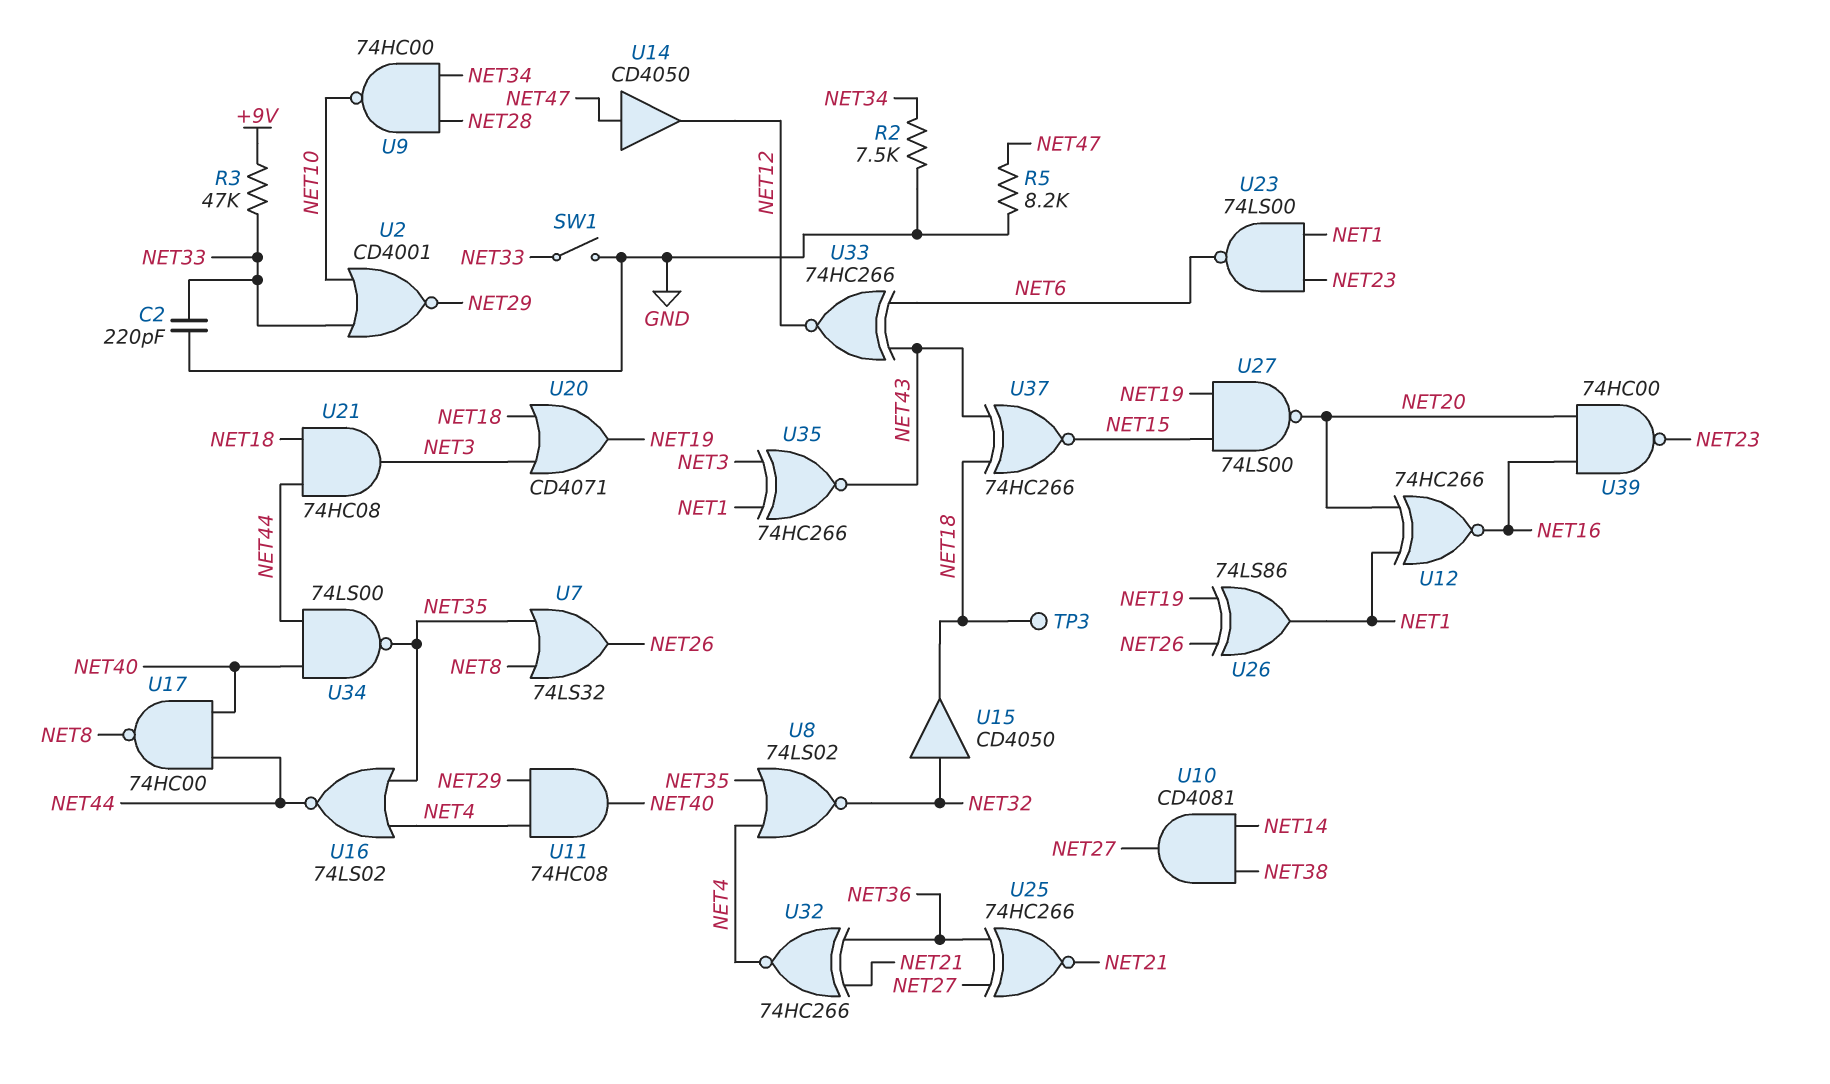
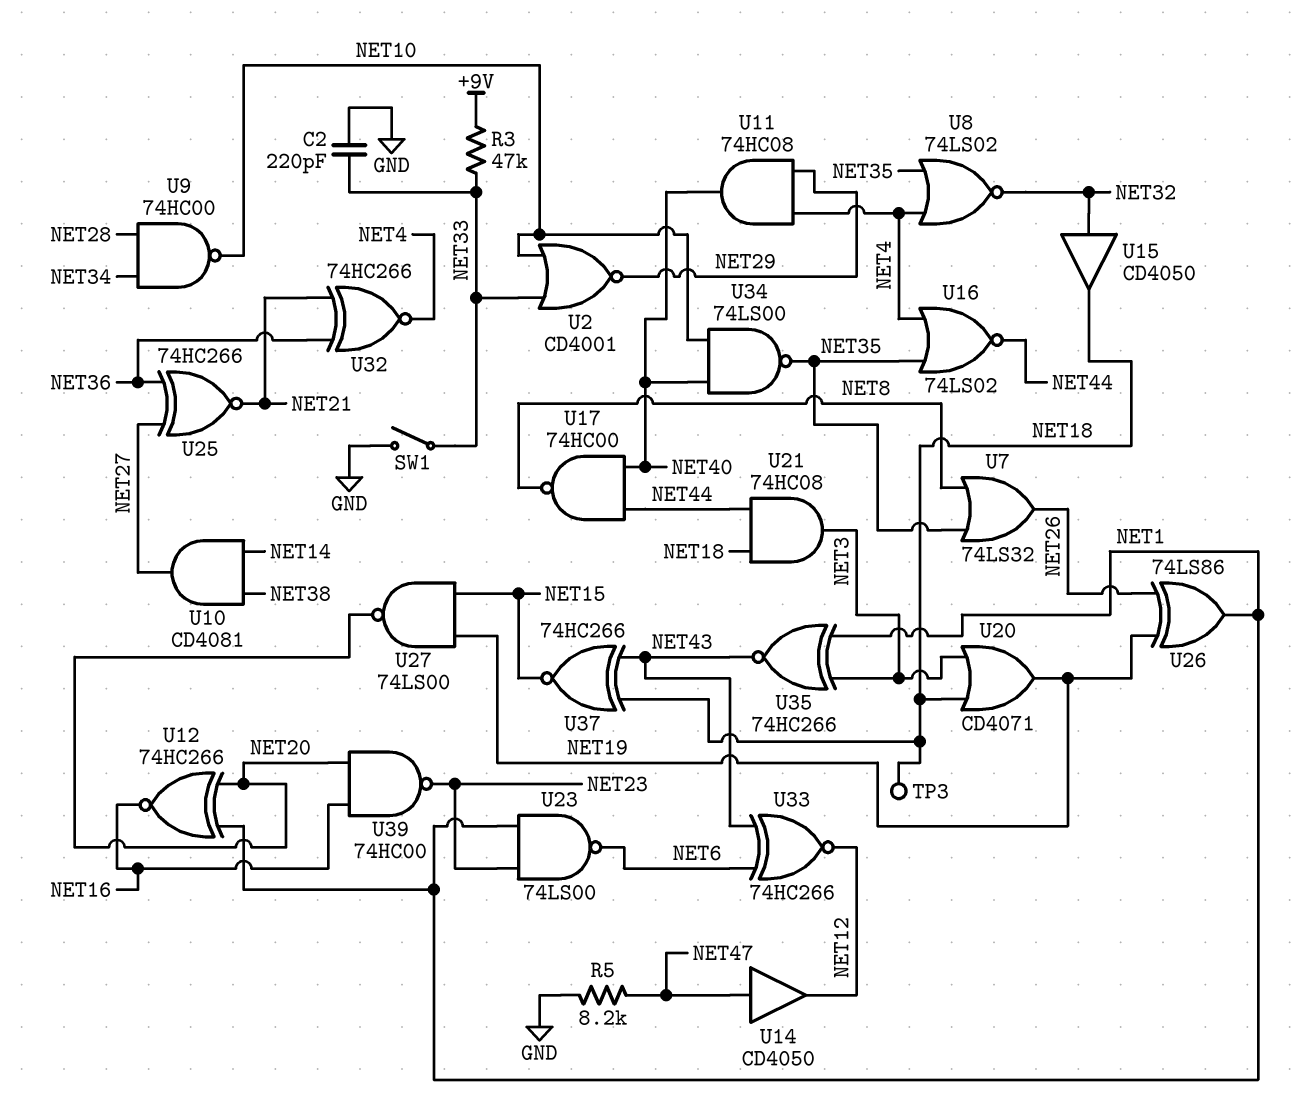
R2: 7.5k (GND, NET34) -> none
U34: NAND 74LS00 (in NET40, in NET44, out NET35) -> NAND 74LS00 (in NET10, in NET40, out NET35)

